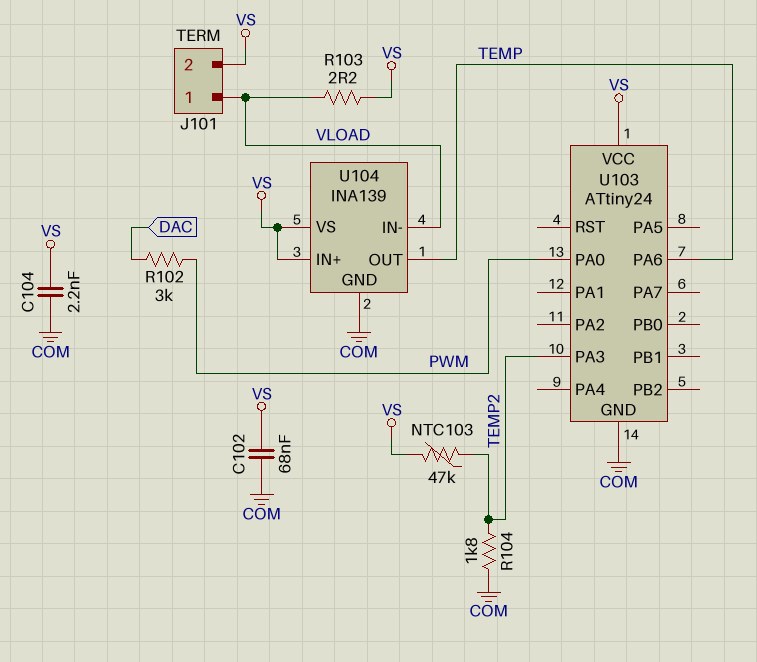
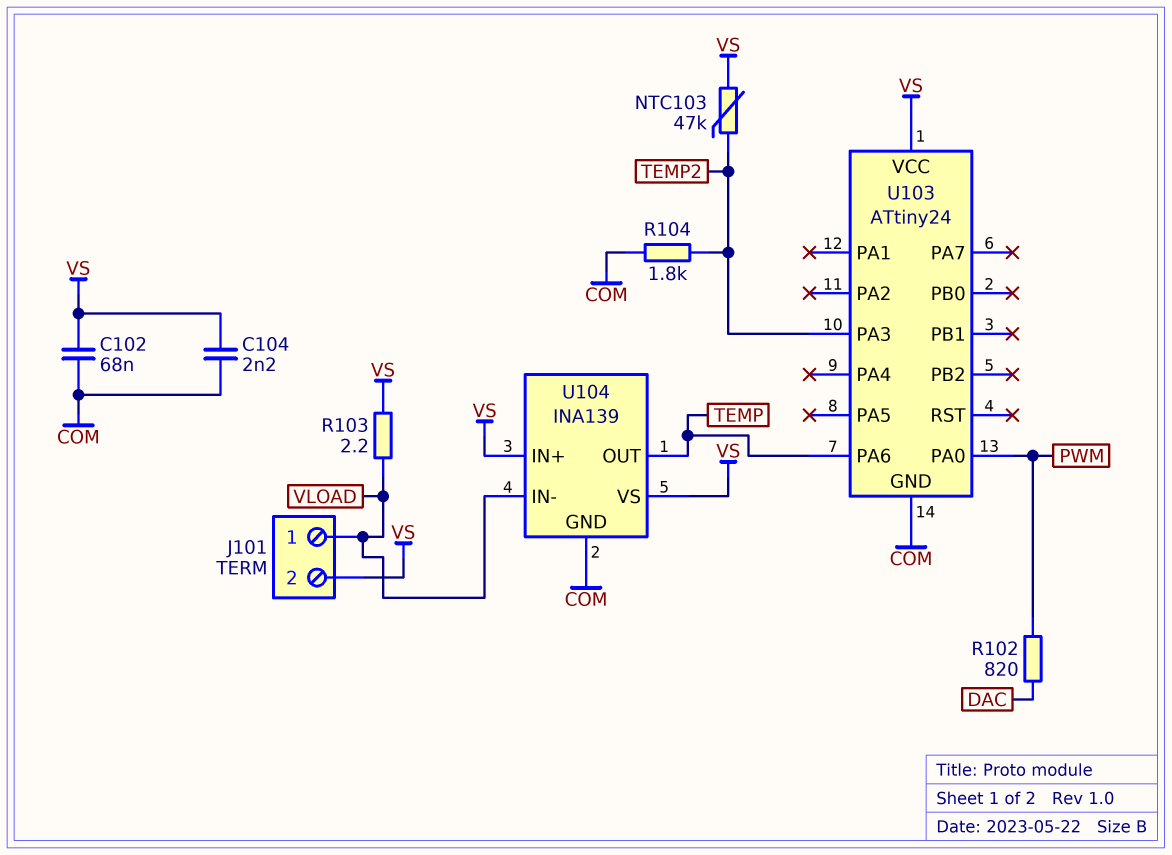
R102: 3k (DAC, PWM) -> 820 (DAC, PWM)

